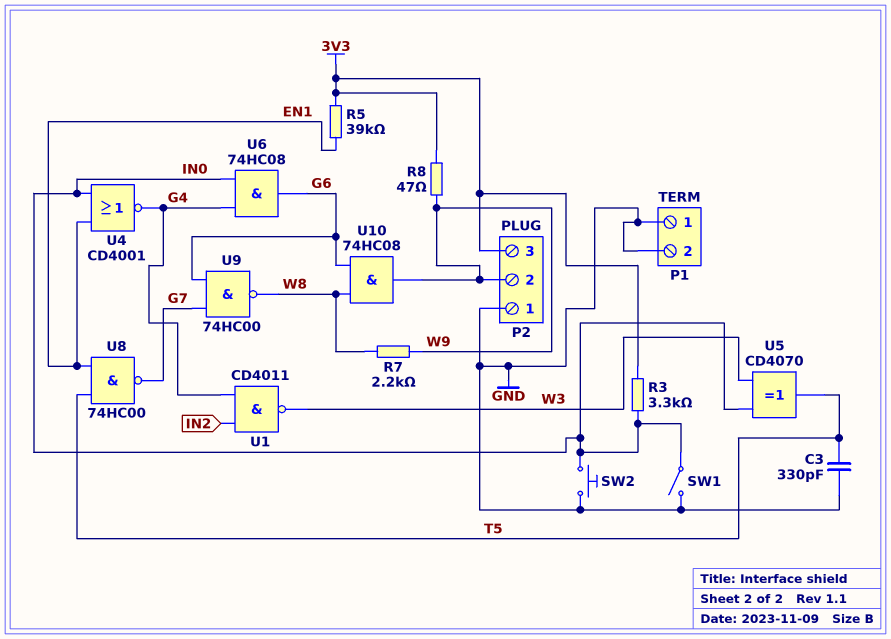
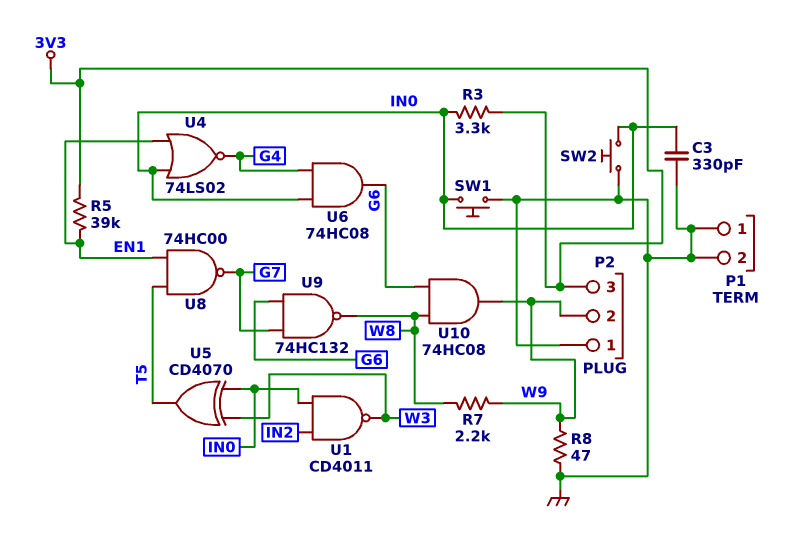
C3: 330pF (GND, T5) -> 330pF (GND, IN0)
R8: 47 (3V3, W9) -> 47 (GND, W9)
SW1: switch (GND, IN0) -> button (GND, IN0)
U1: NAND CD4011 (in G4, in IN2, out W3) -> NAND CD4011 (in IN0, in IN2, out W3)
U4: NOR CD4001 (in EN1, in IN0, out G4) -> NOR 74LS02 (in EN1, in IN0, out G4)
U9: NAND 74HC00 (in G6, in G7, out W8) -> NAND 74HC132 (in G6, in G7, out W8)

